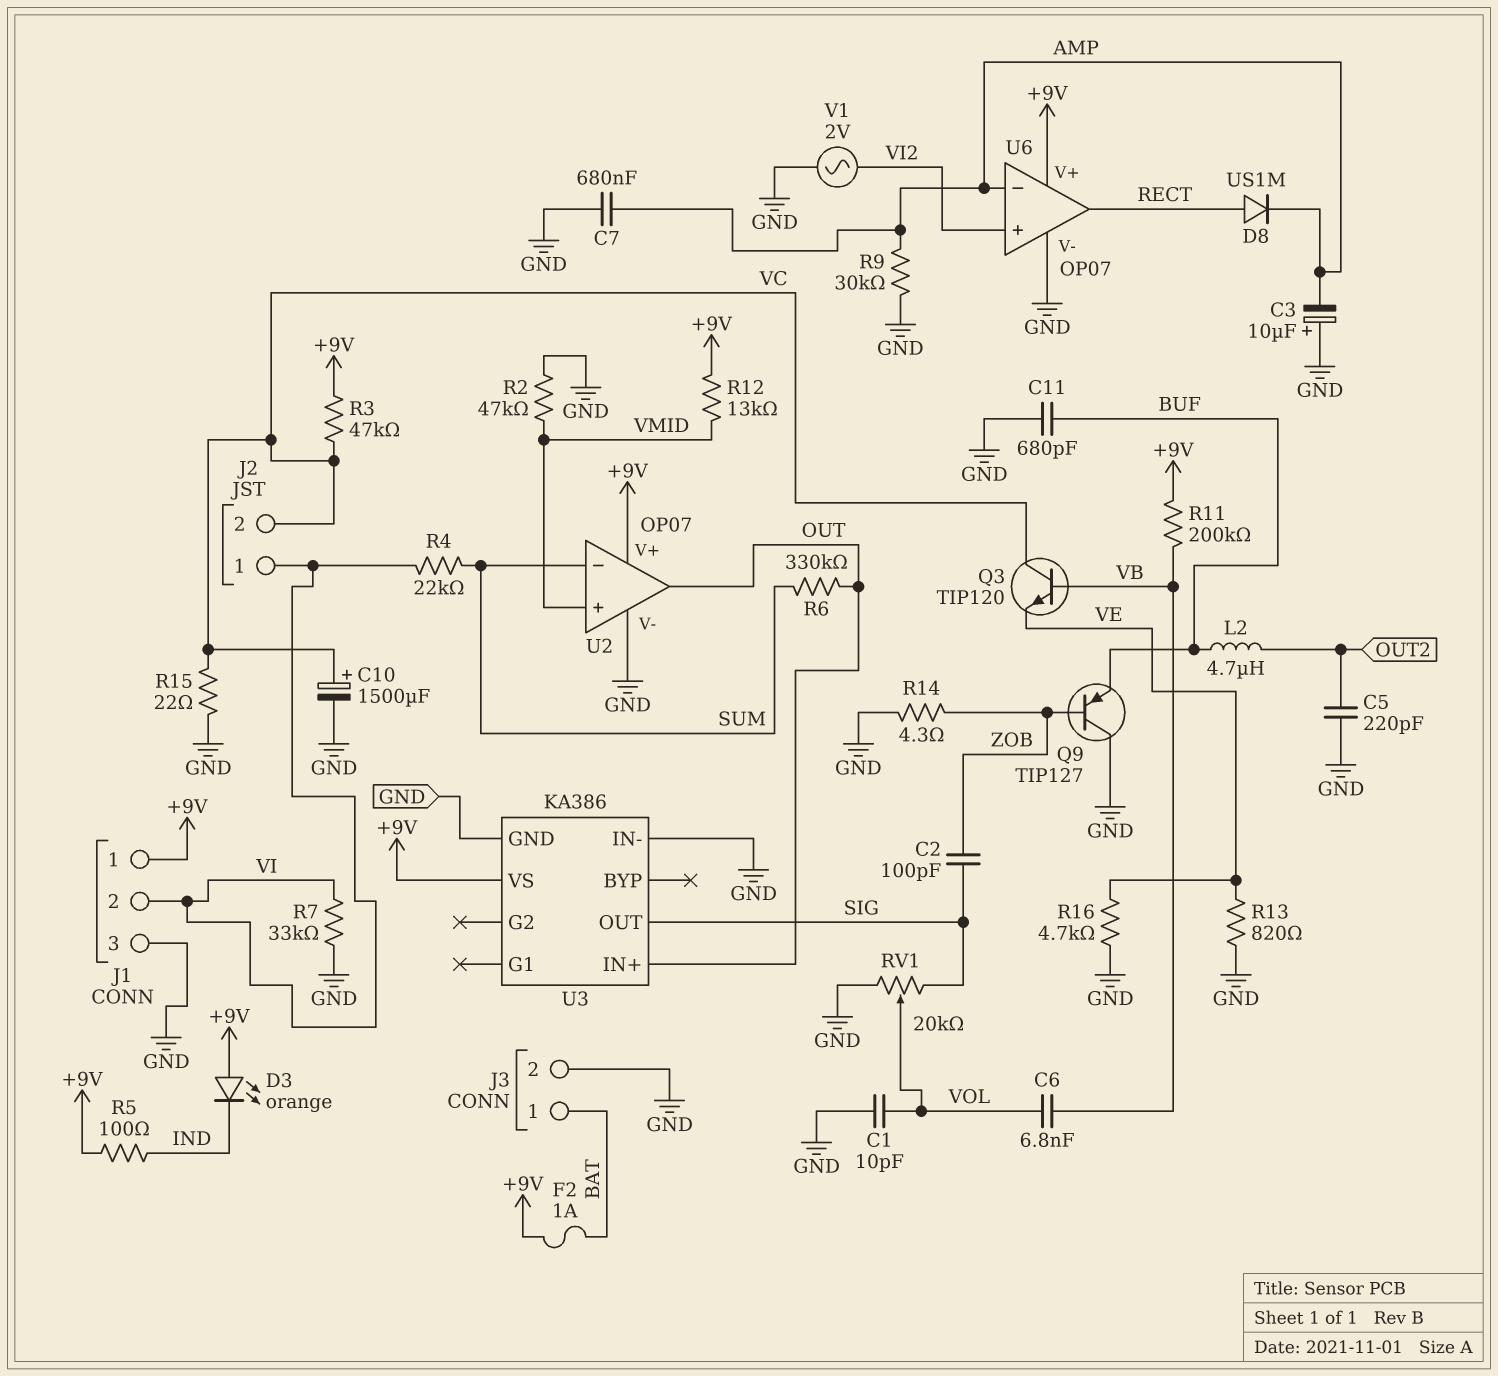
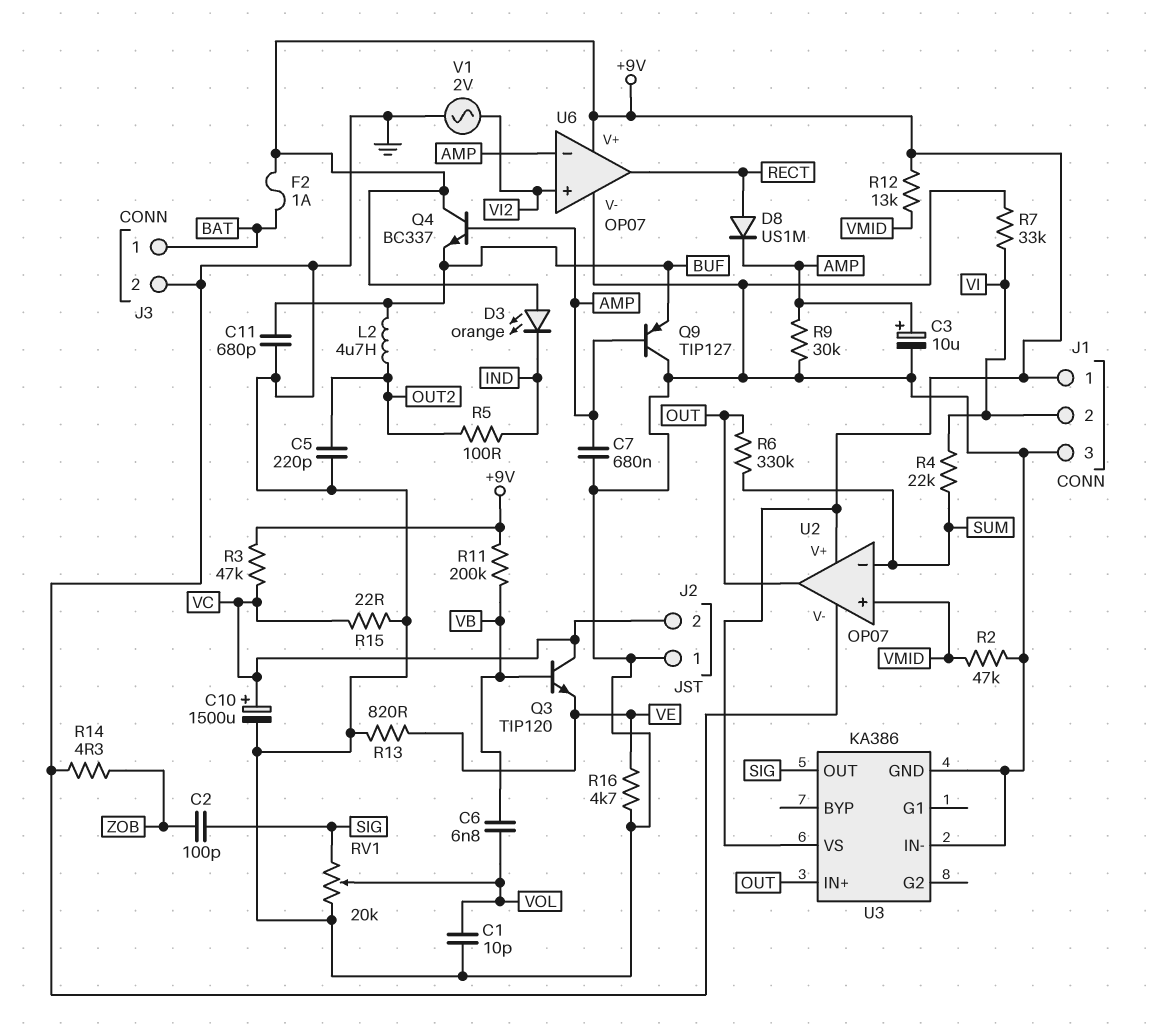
C3: 10uF (plus GND, minus AMP) -> 10uF (plus AMP, minus GND)
J2 pin 1: VI -> GND
Q4: none -> NPN BC337 (B AMP, C +9V, E BUF)
Q9: PNP TIP127 (B ZOB, C GND, E BUF) -> PNP TIP127 (B AMP, C GND, E BUF)
R5: 100 (+9V, IND) -> 100 (IND, OUT2)

